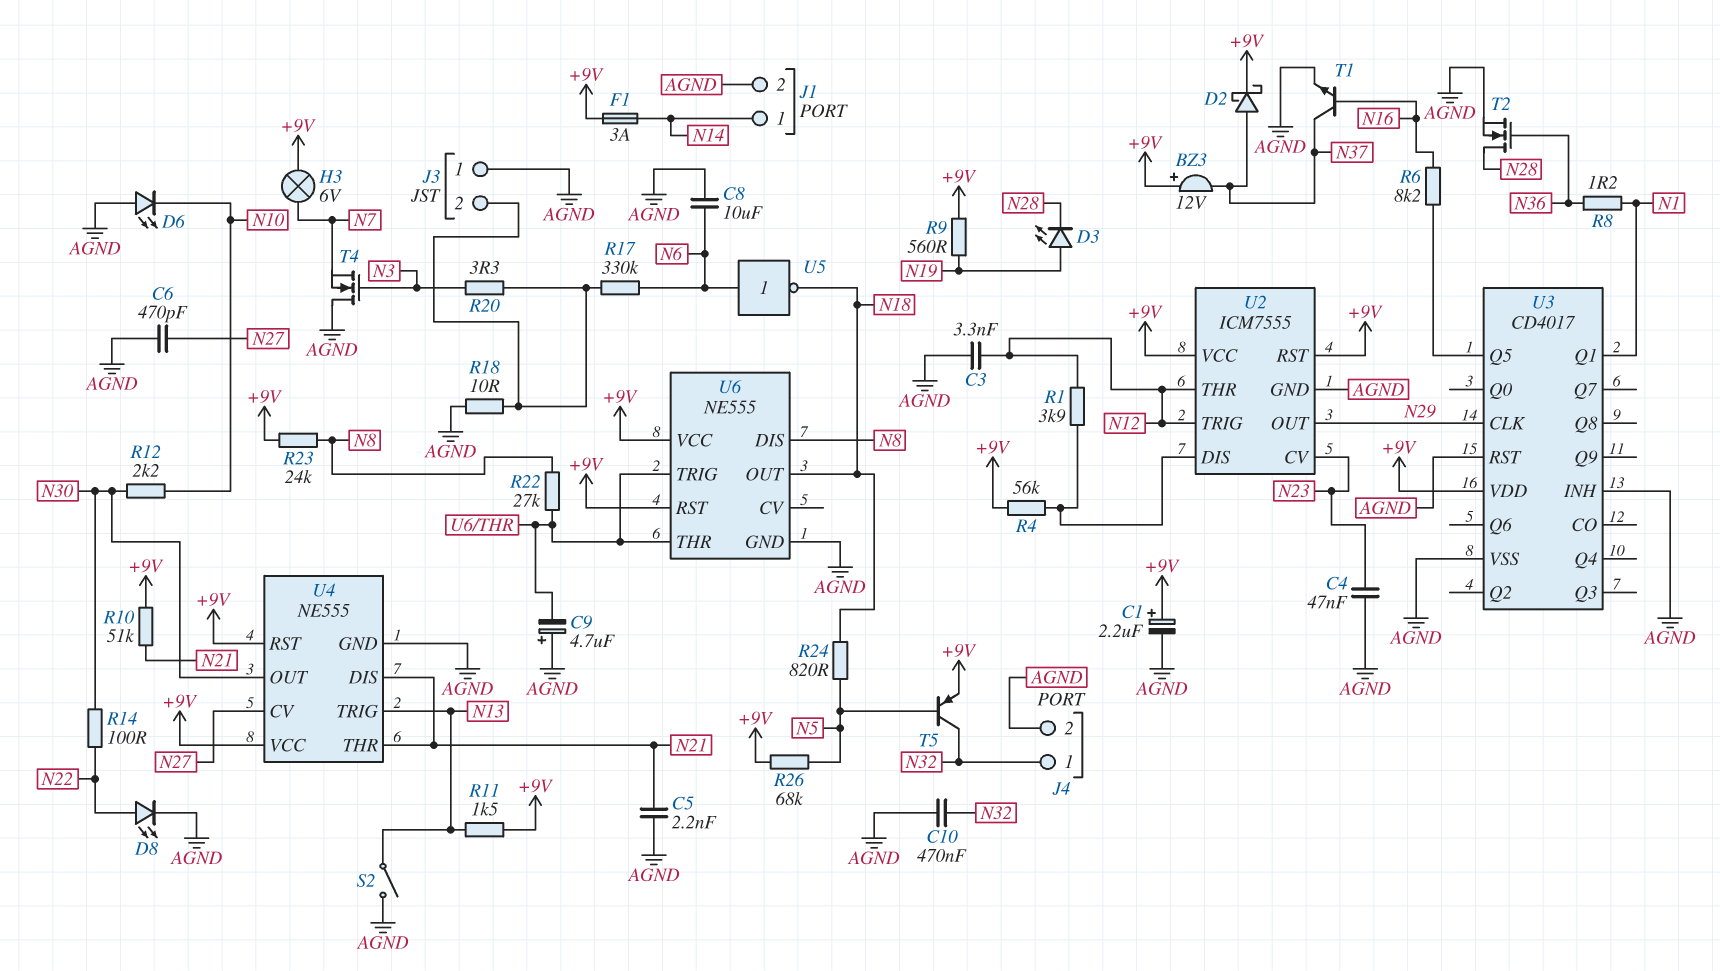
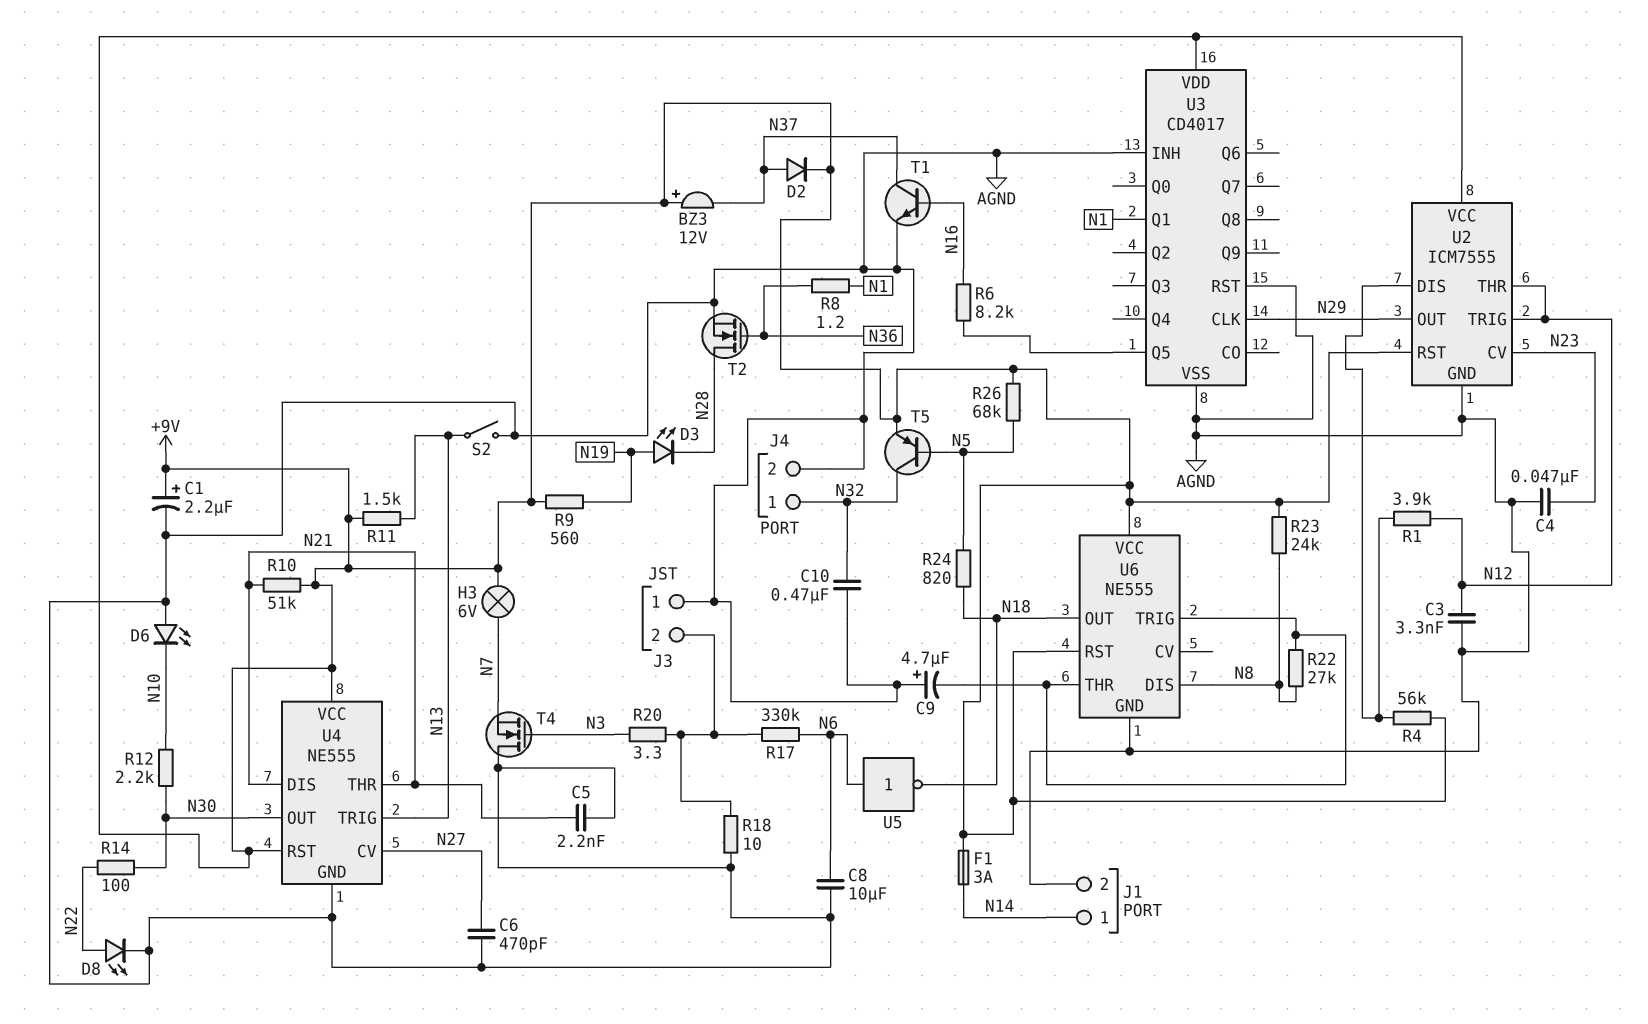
D2: schottky (A N37, K +9V) -> diode (A N37, K +9V)

